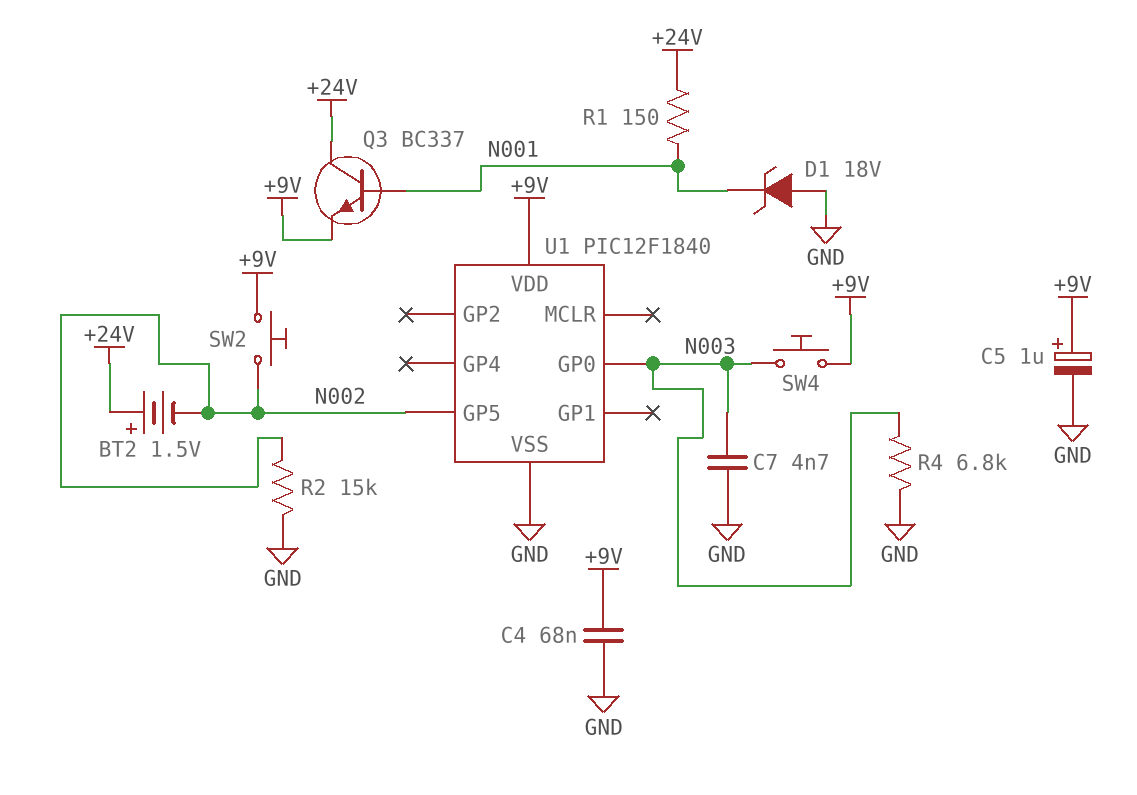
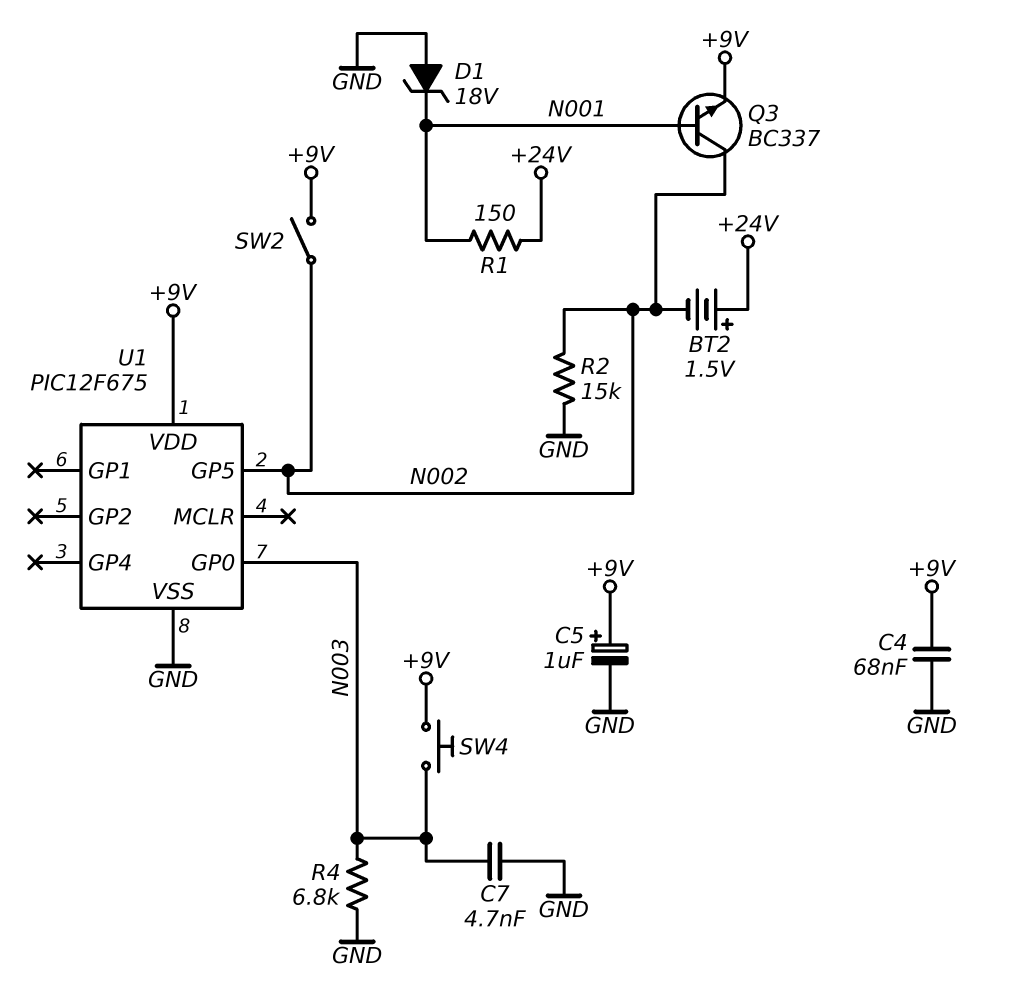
Q3: NPN BC337 (B N001, C +24V, E +9V) -> NPN BC337 (B N001, C N002, E +9V)
SW2: button (+9V, N002) -> switch (+9V, N002)
U1: PIC12F1840 -> PIC12F675

